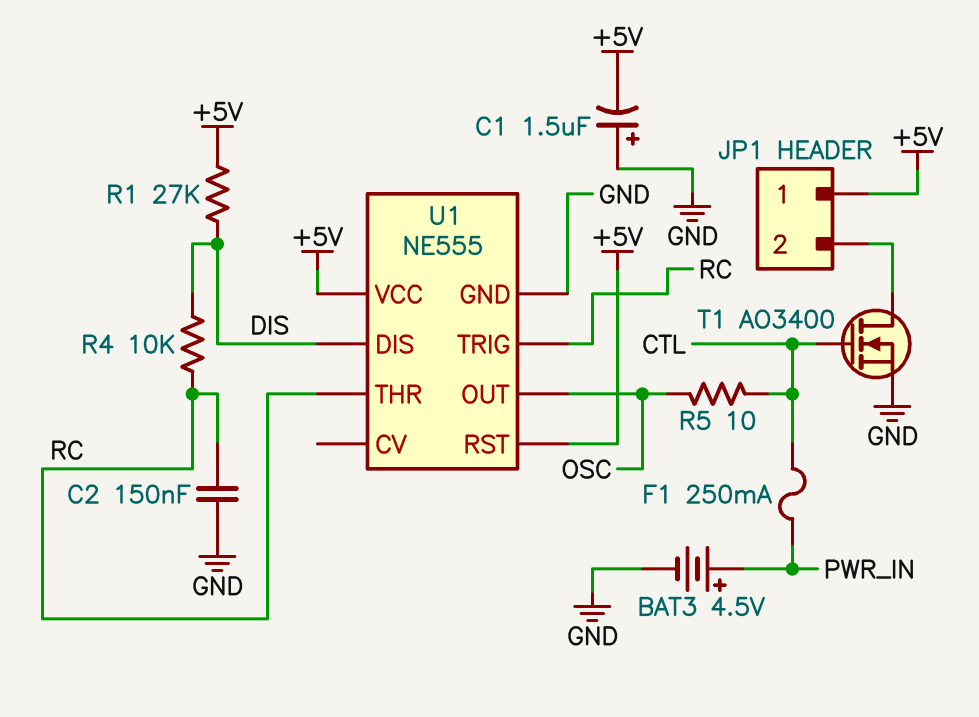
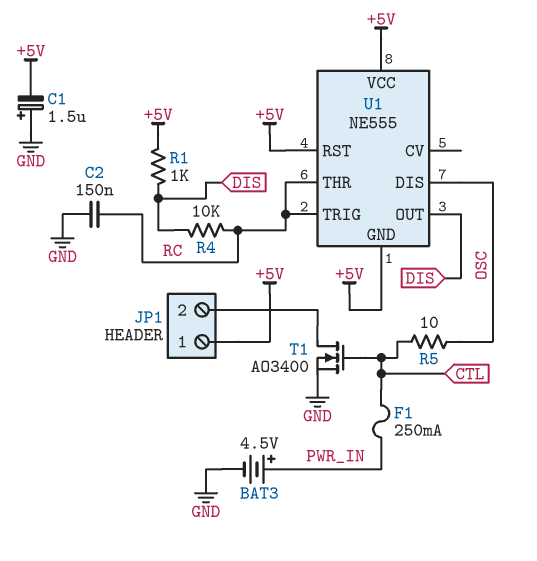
R1: 27k (+5V, DIS) -> 1k (+5V, DIS)
U1 pin DIS: DIS -> OSC
U1 pin GND: GND -> +5V
U1 pin OUT: OSC -> DIS

